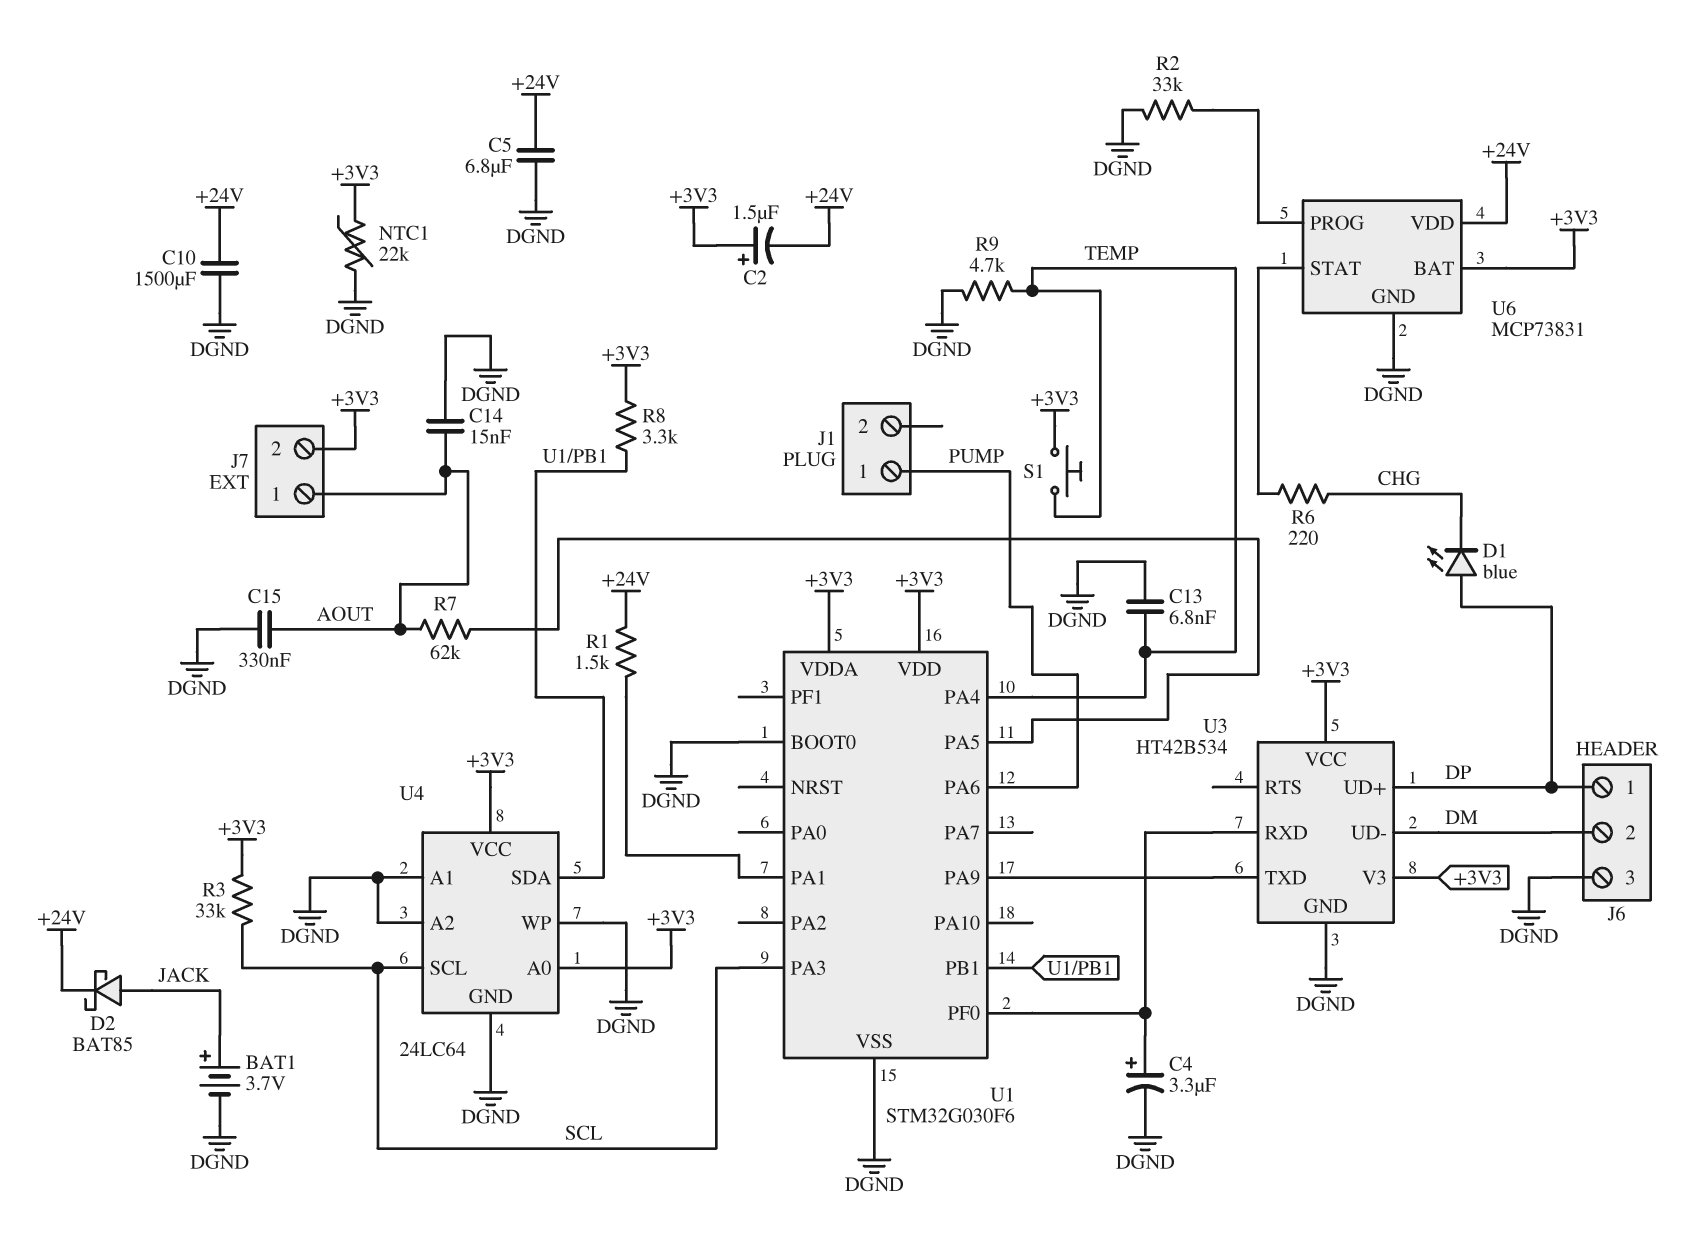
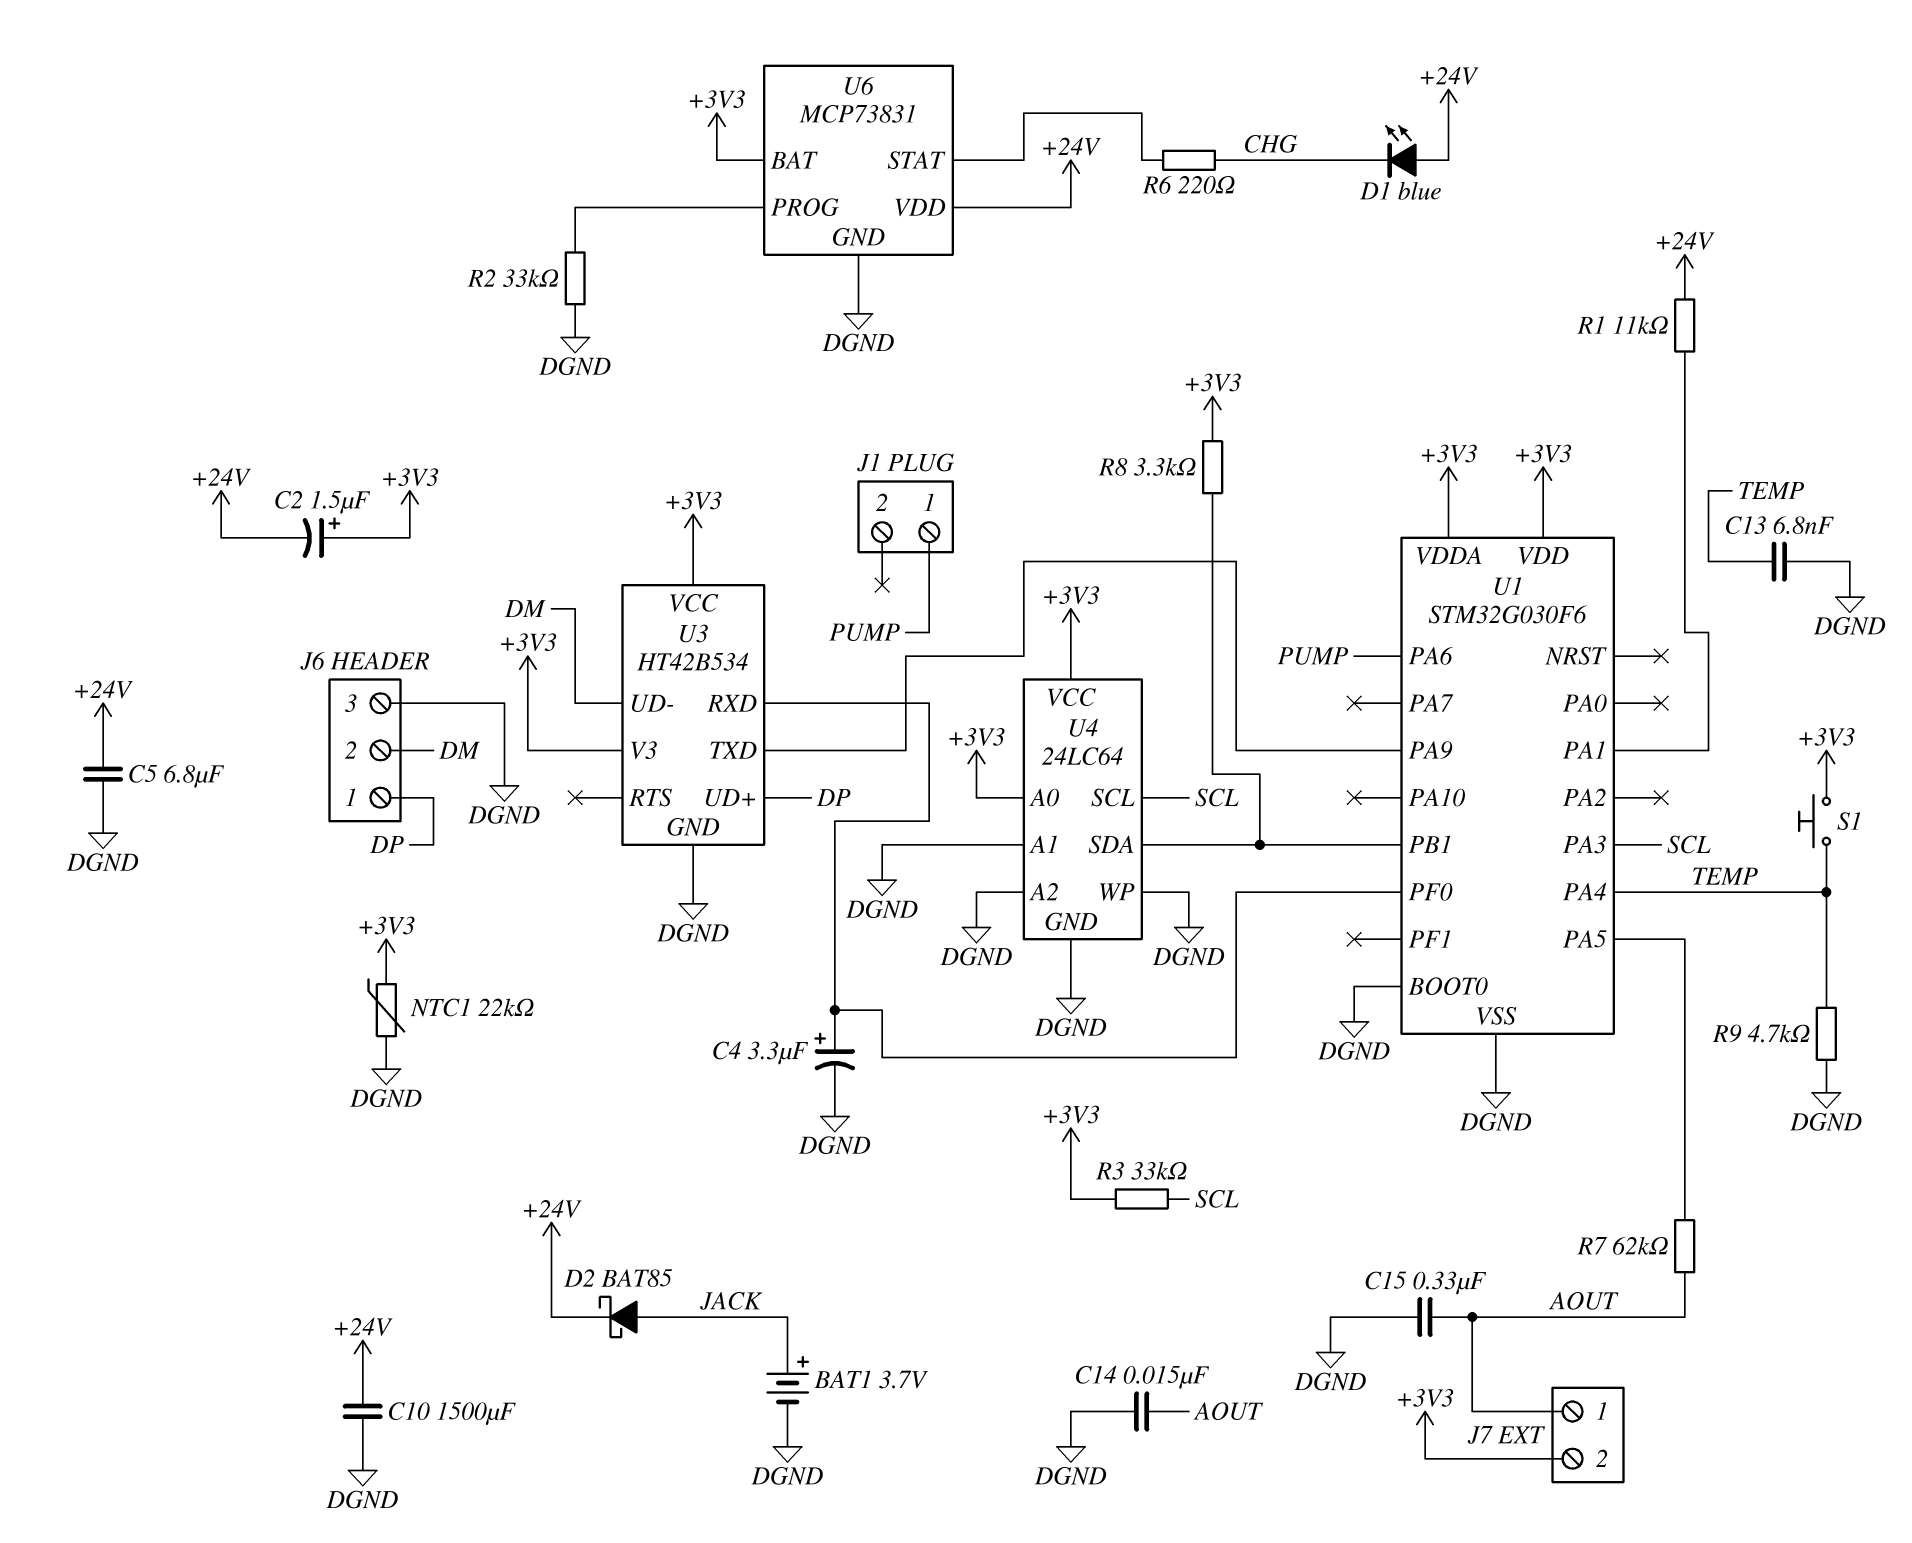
D1: LED blue (A DP, K CHG) -> LED blue (A +24V, K CHG)
R1: 1.5k (+24V, U1/PA1) -> 11k (+24V, U1/PA1)

